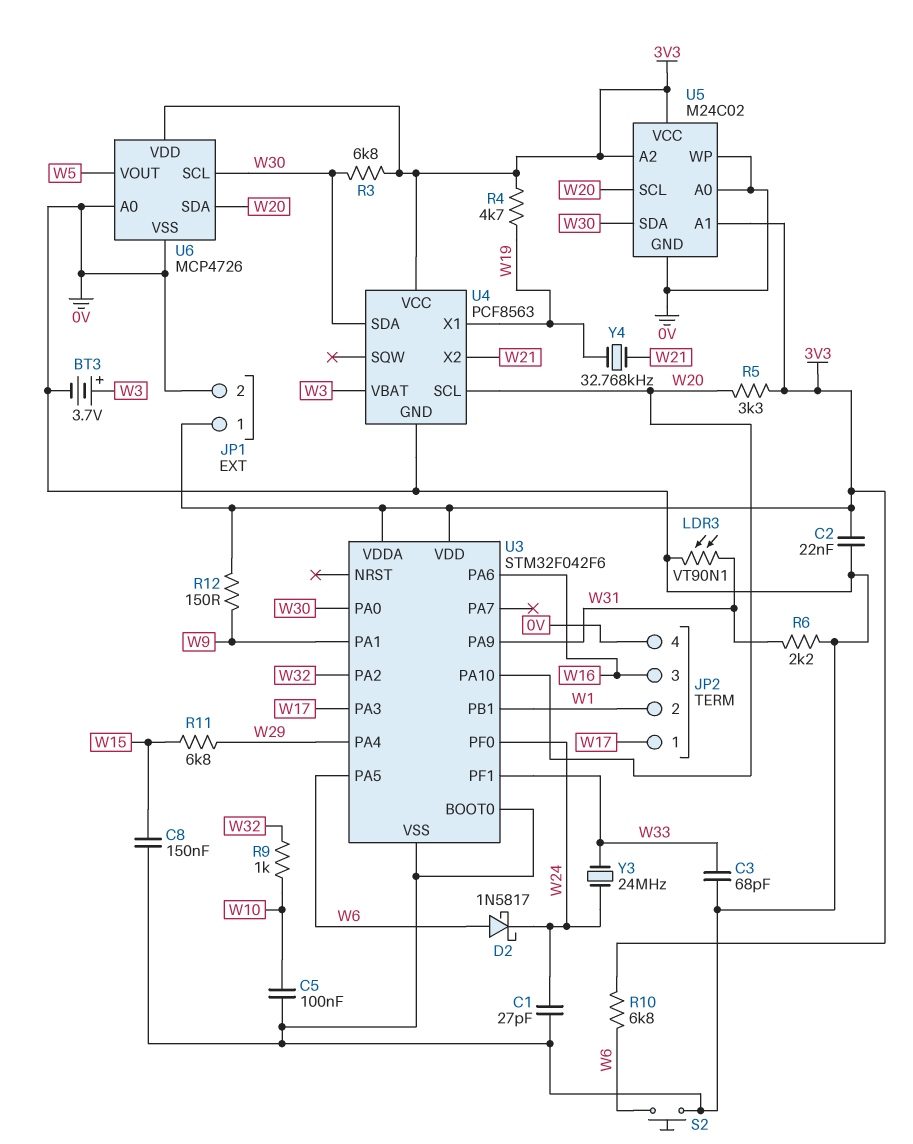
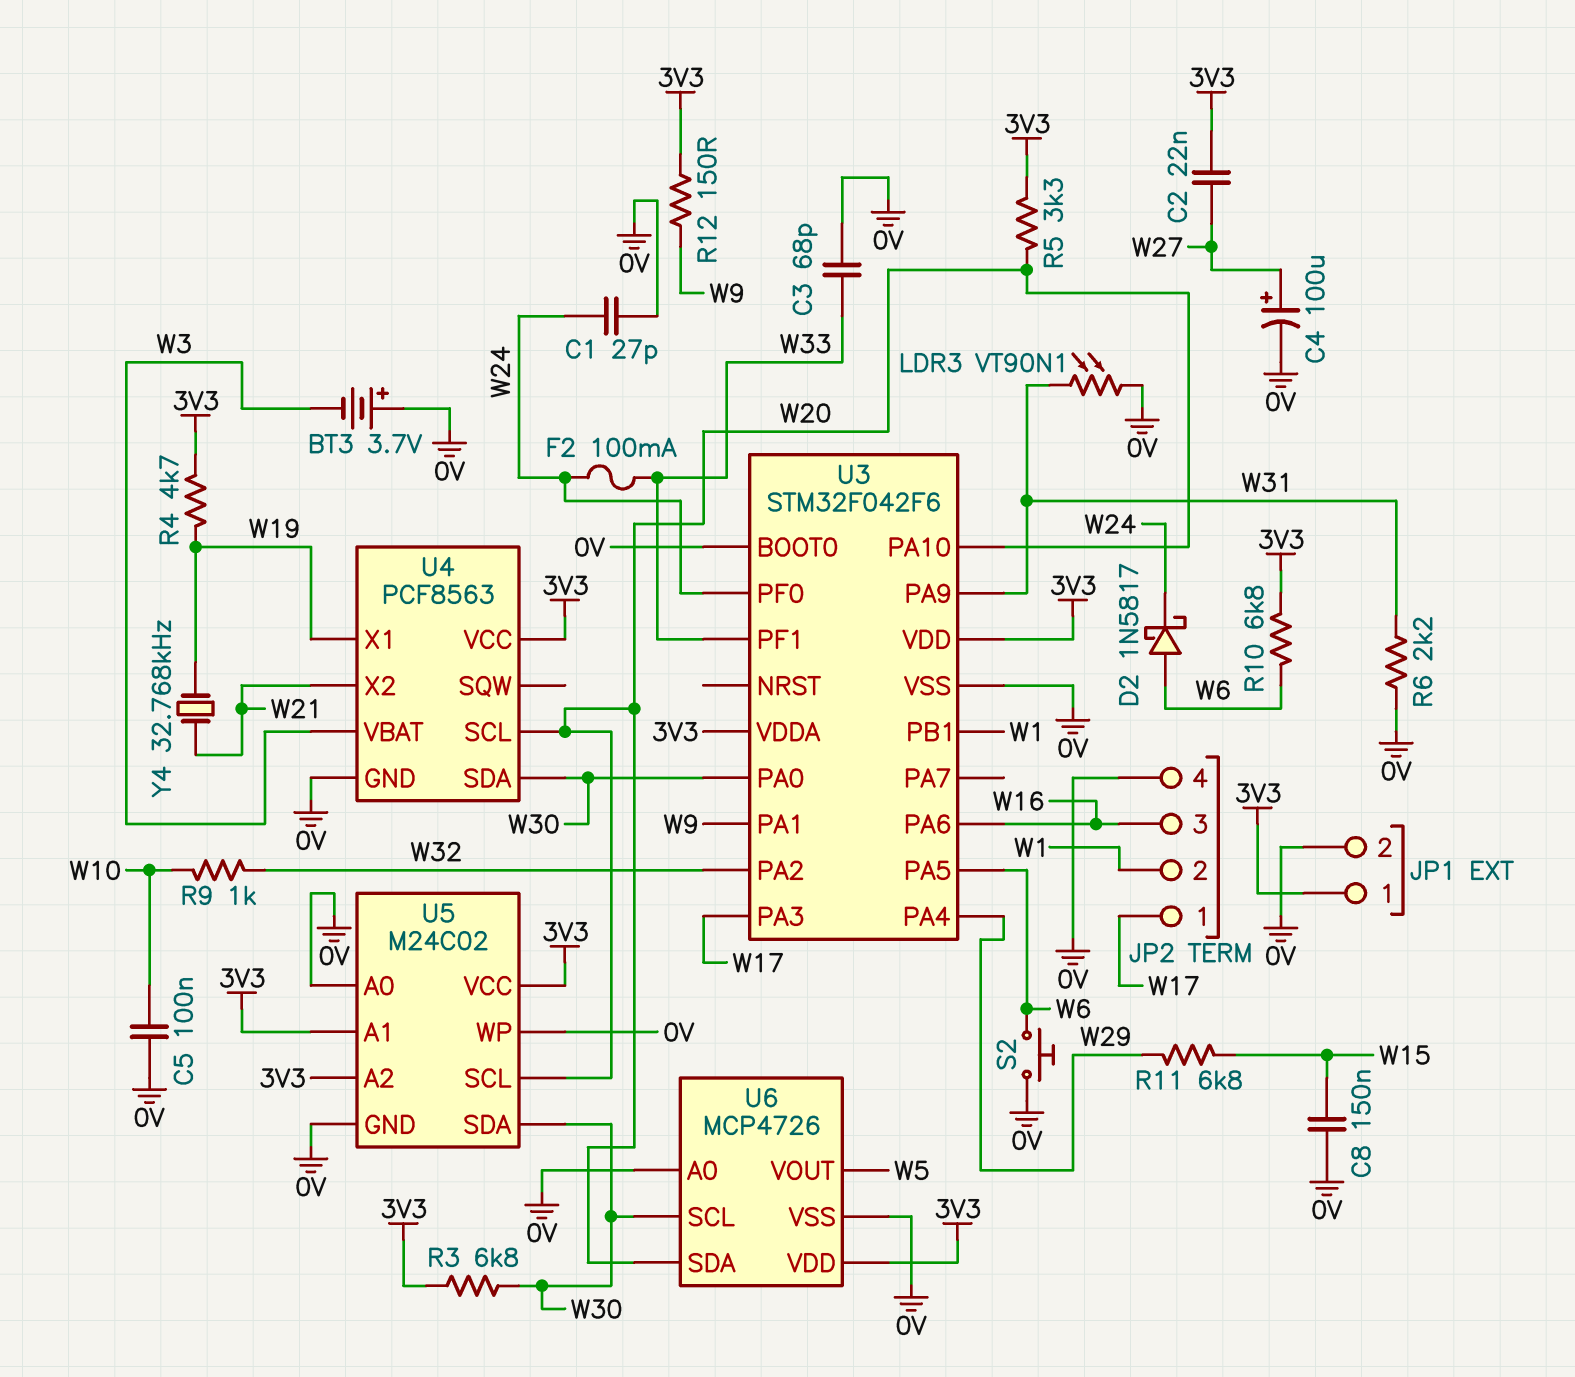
BT3: 3.7V (plus W3, minus 0V) -> 3.7V (plus 0V, minus W3)
C2: 22nF (0V, 3V3) -> 22nF (3V3, W27)
C4: none -> 100uF (plus W27, minus 0V)
F2: none -> 100mA (W24, W33)
Y3: 24MHz (W24, W33) -> none

